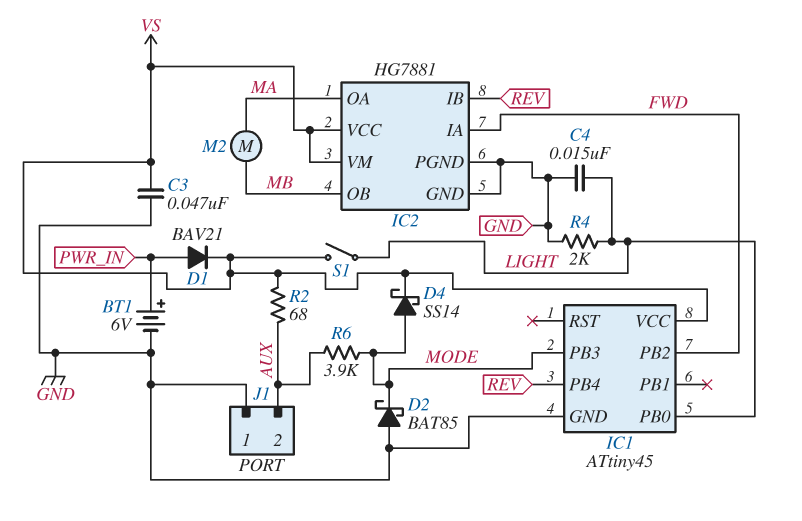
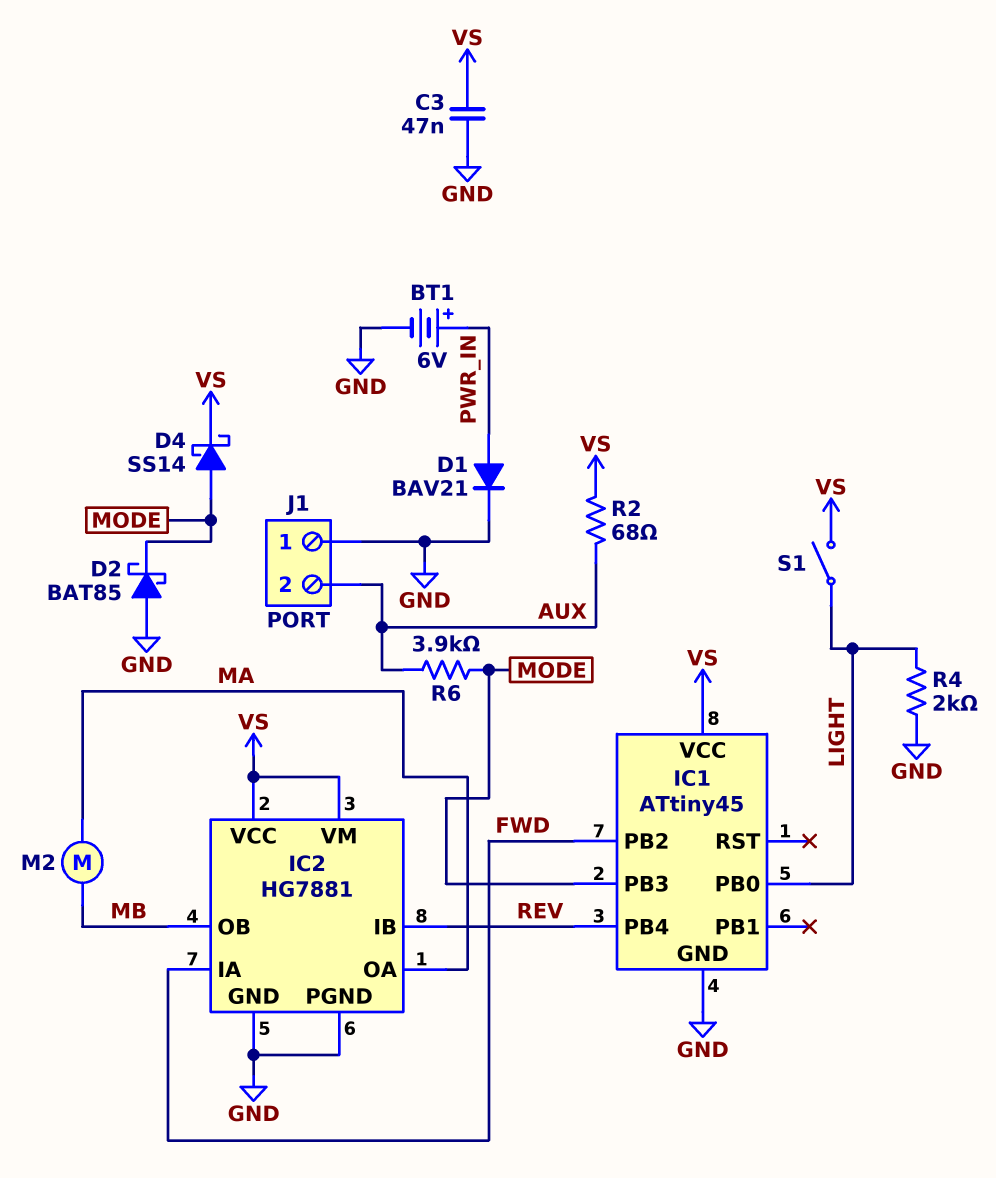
C4: 15nF (GND, LIGHT) -> none
D1: diode BAV21 (A PWR_IN, K VS) -> diode BAV21 (A PWR_IN, K GND)

